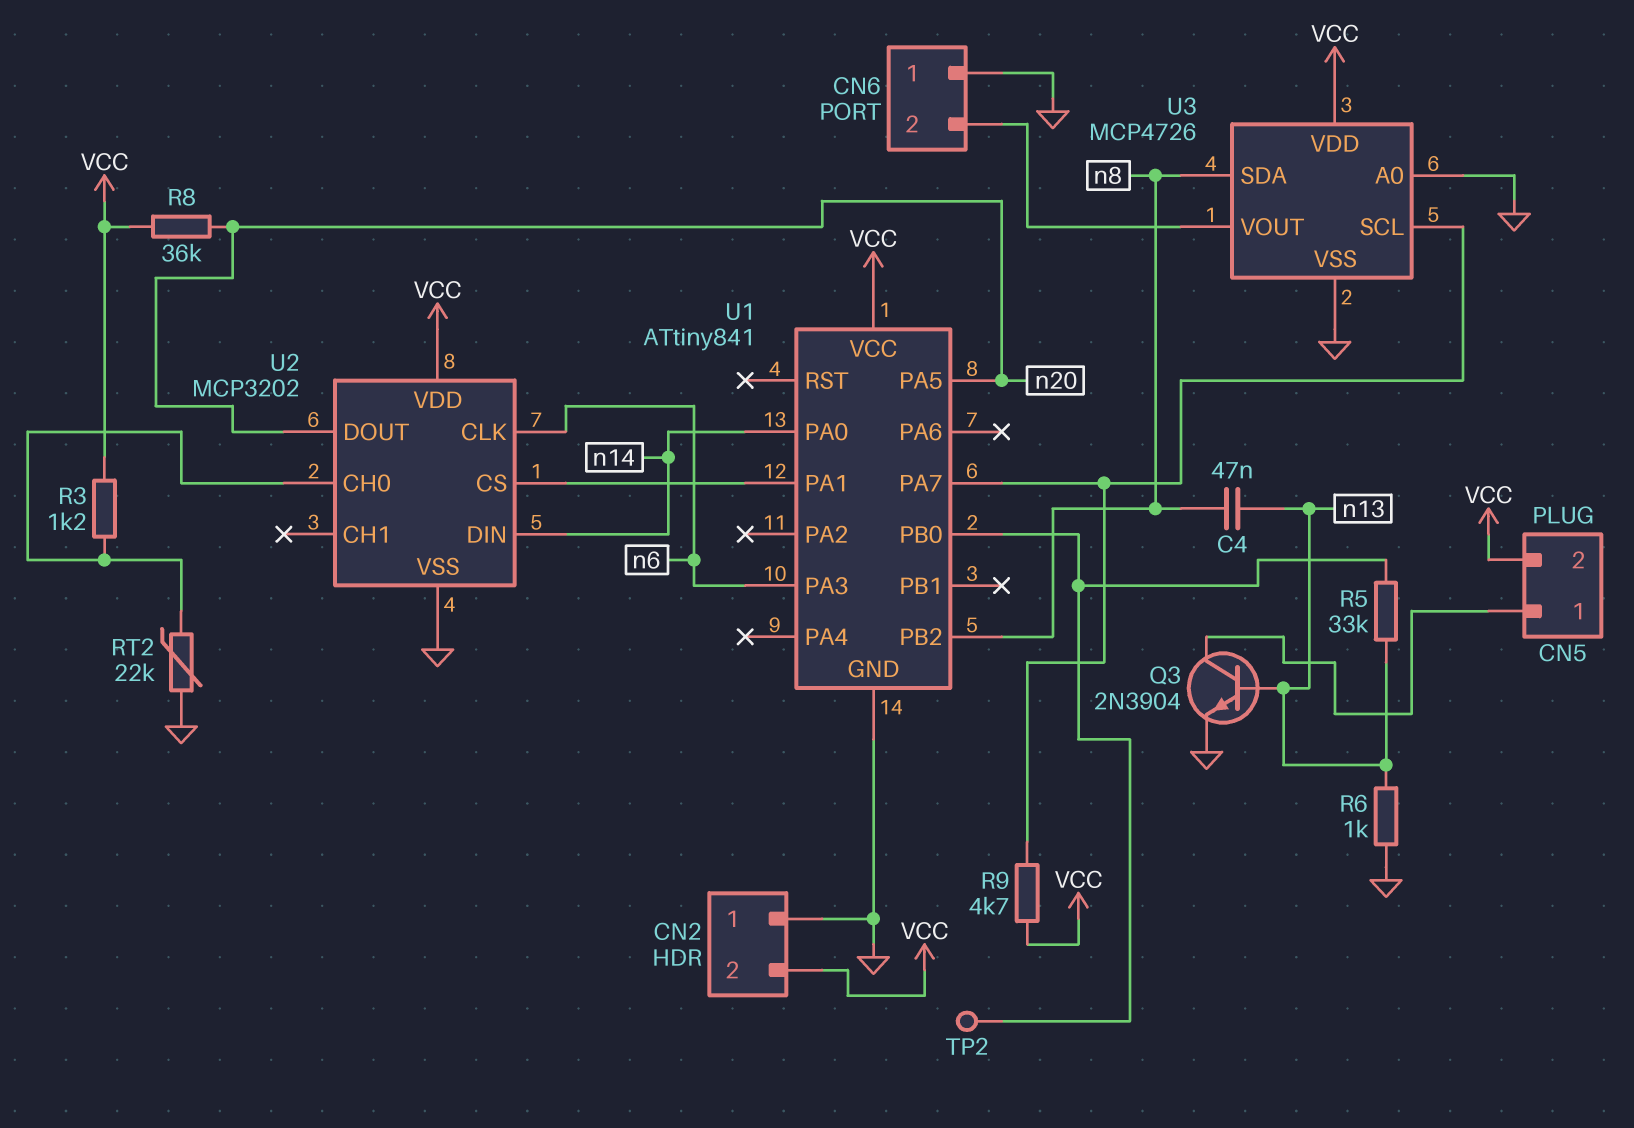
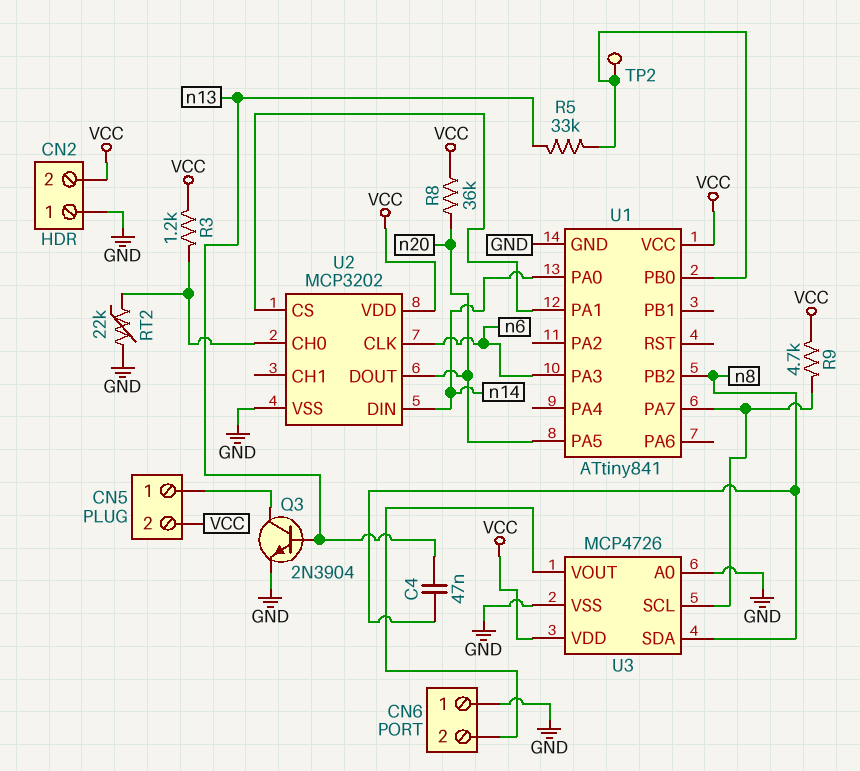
R6: 1k (GND, n13) -> none

